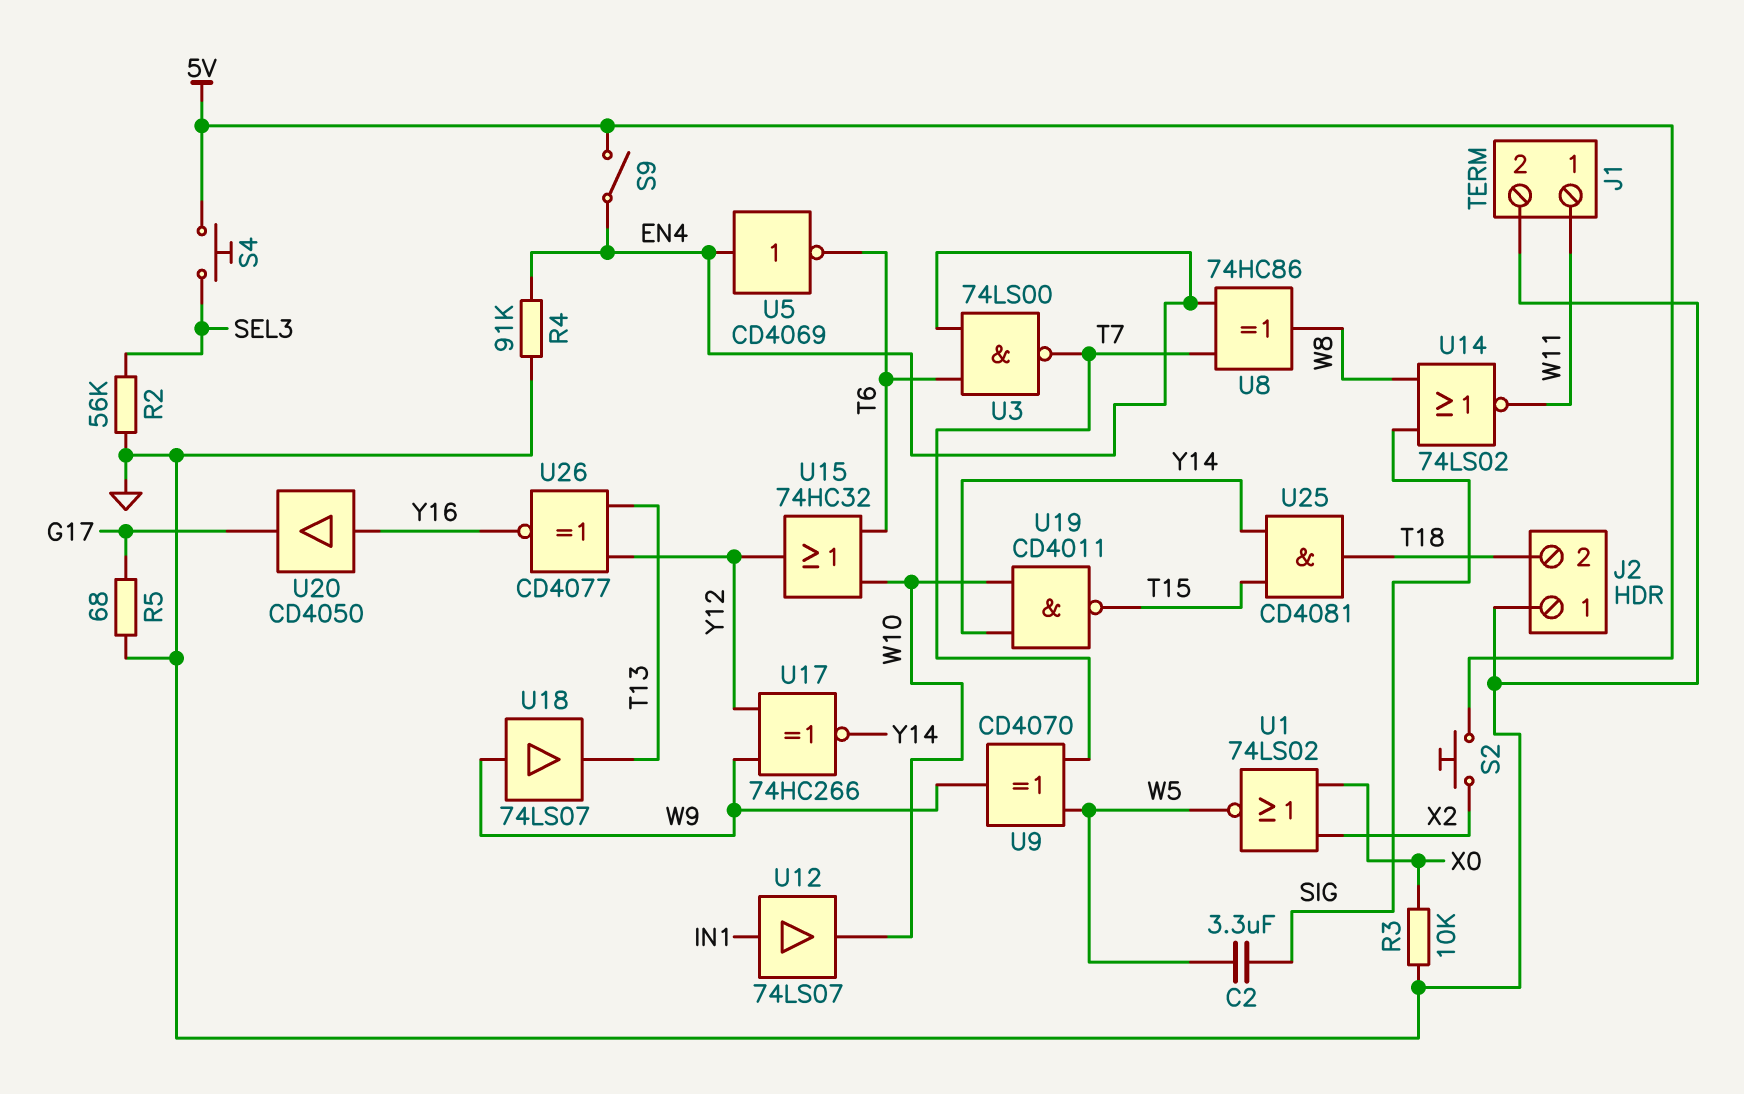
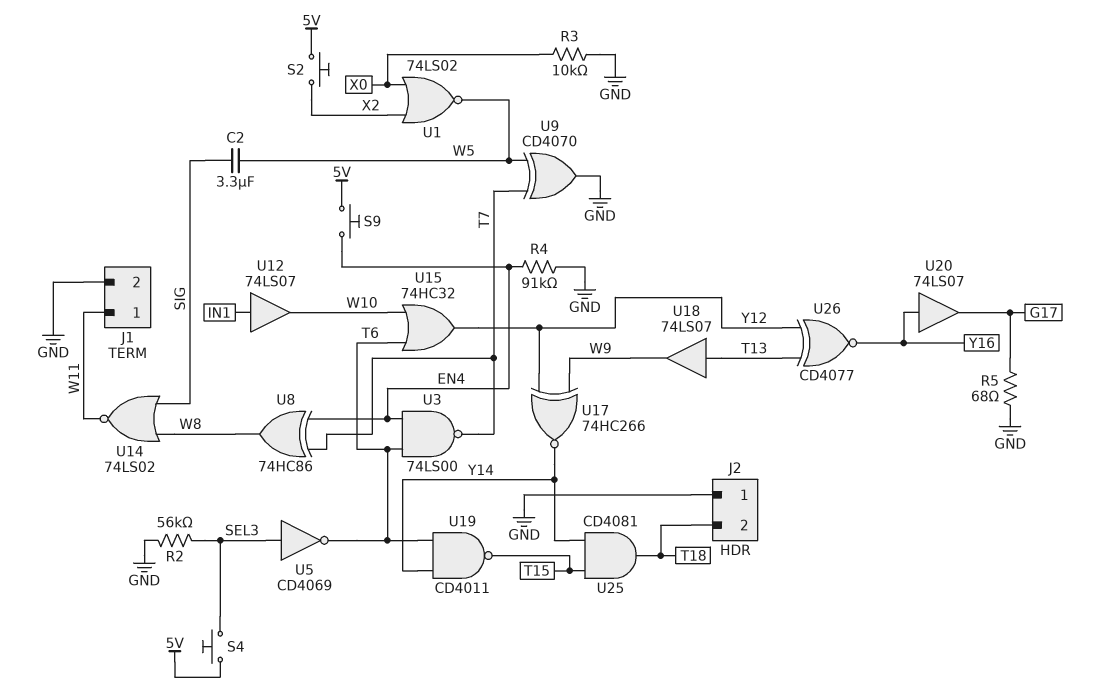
S9: switch (5V, EN4) -> button (5V, EN4)
U5: NOT CD4069 (in EN4, out T6) -> NOT CD4069 (in SEL3, out T6)
U9: XOR CD4070 (in T7, in W5, out W9) -> XOR CD4070 (in T7, in W5, out GND)
U18: buffer 74LS07 (in W9, out T13) -> buffer 74LS07 (in T13, out W9)
U19: NAND CD4011 (in W10, in Y14, out T15) -> NAND CD4011 (in T6, in Y14, out T15)
U20: buffer CD4050 (in Y16, out G17) -> buffer 74LS07 (in Y16, out G17)

